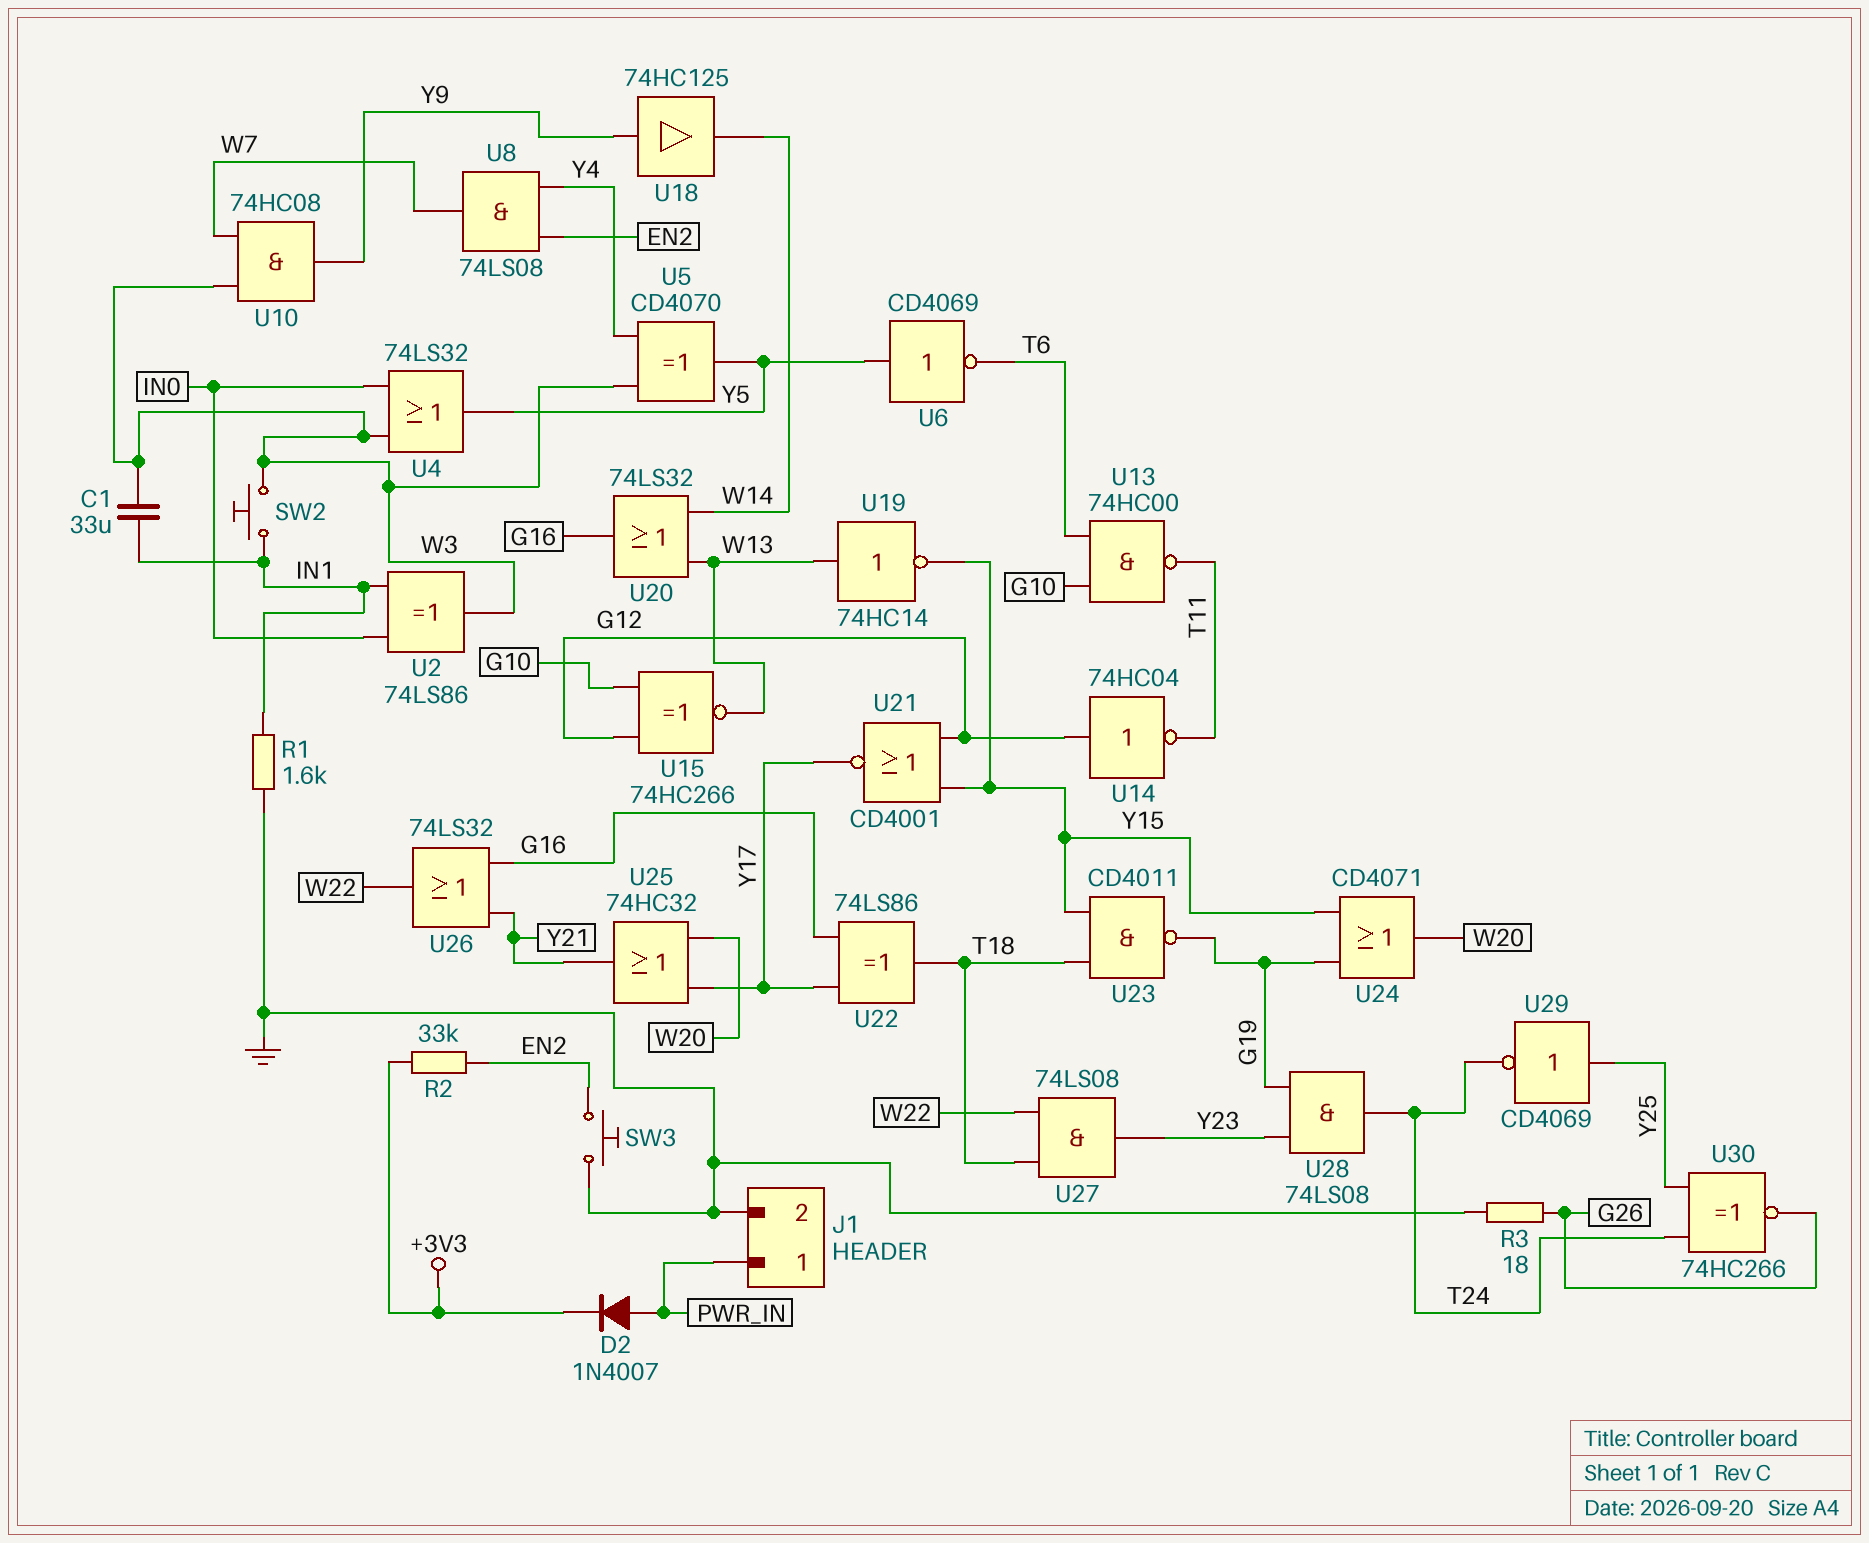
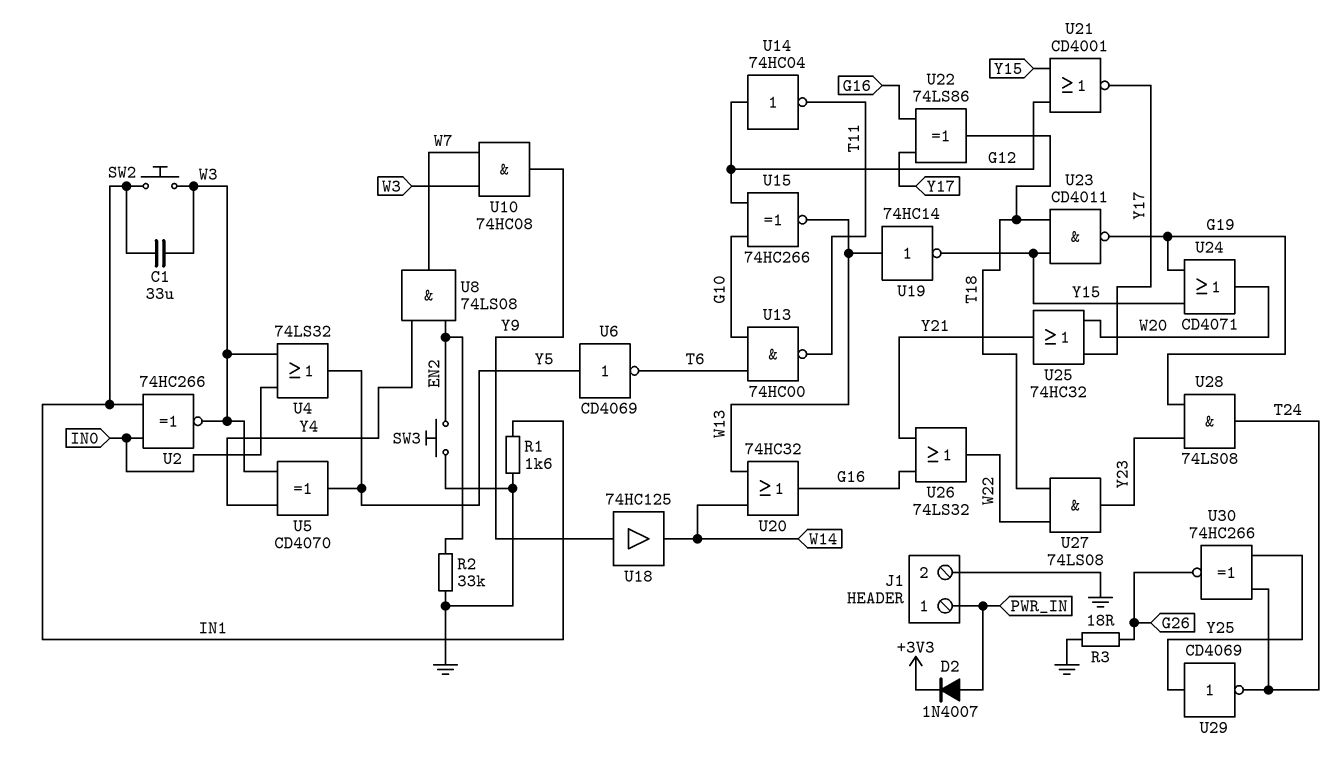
R2: 33k (+3V3, EN2) -> 33k (EN2, GND)
U2: XOR 74LS86 (in IN0, in IN1, out W3) -> XNOR 74HC266 (in IN0, in IN1, out W3)
U20: OR 74LS32 (in W13, in W14, out G16) -> OR 74HC32 (in W13, in W14, out G16)

